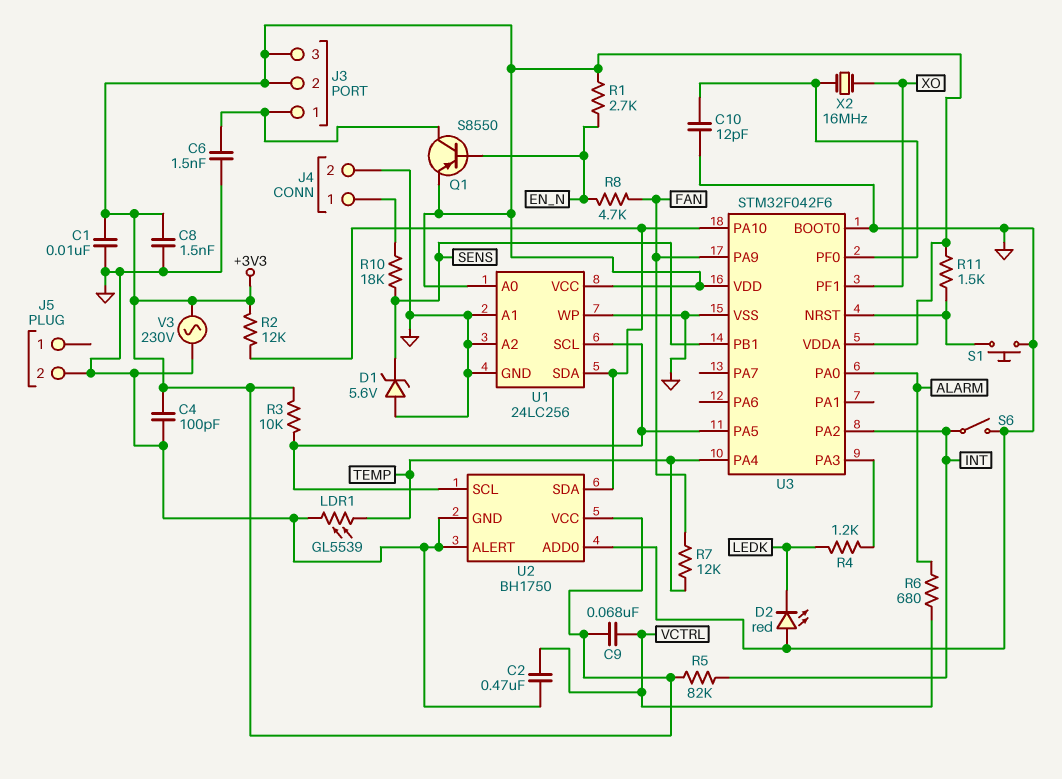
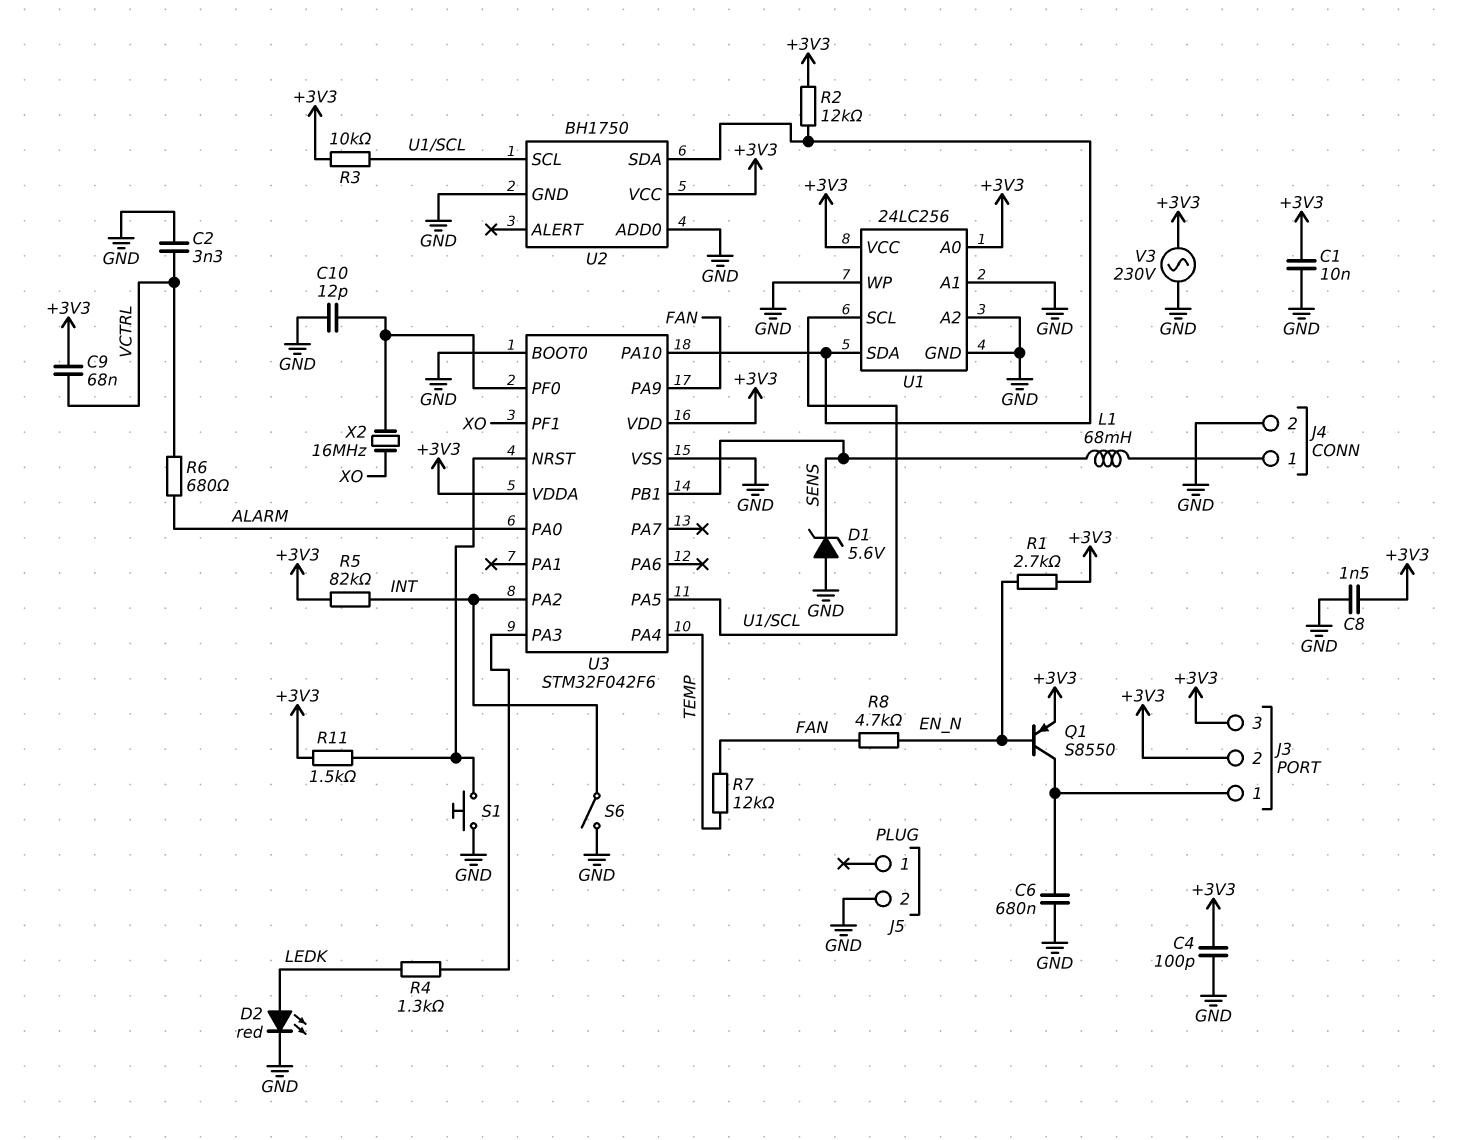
C2: 470nF (GND, VCTRL) -> 3.3nF (GND, VCTRL)
C6: 1.5nF (GND, J3/1) -> 680nF (GND, J3/1)
D2: LED red (A GND, K LEDK) -> LED red (A LEDK, K GND)
L1: none -> 68mH (J4/1, SENS)
LDR1: GL5539 (GND, TEMP) -> none
R4: 1.2k (LEDK, U3/PA3) -> 1.3k (LEDK, U3/PA3)
R10: 18k (J4/1, SENS) -> none
U2 pin ALERT: GND -> none

